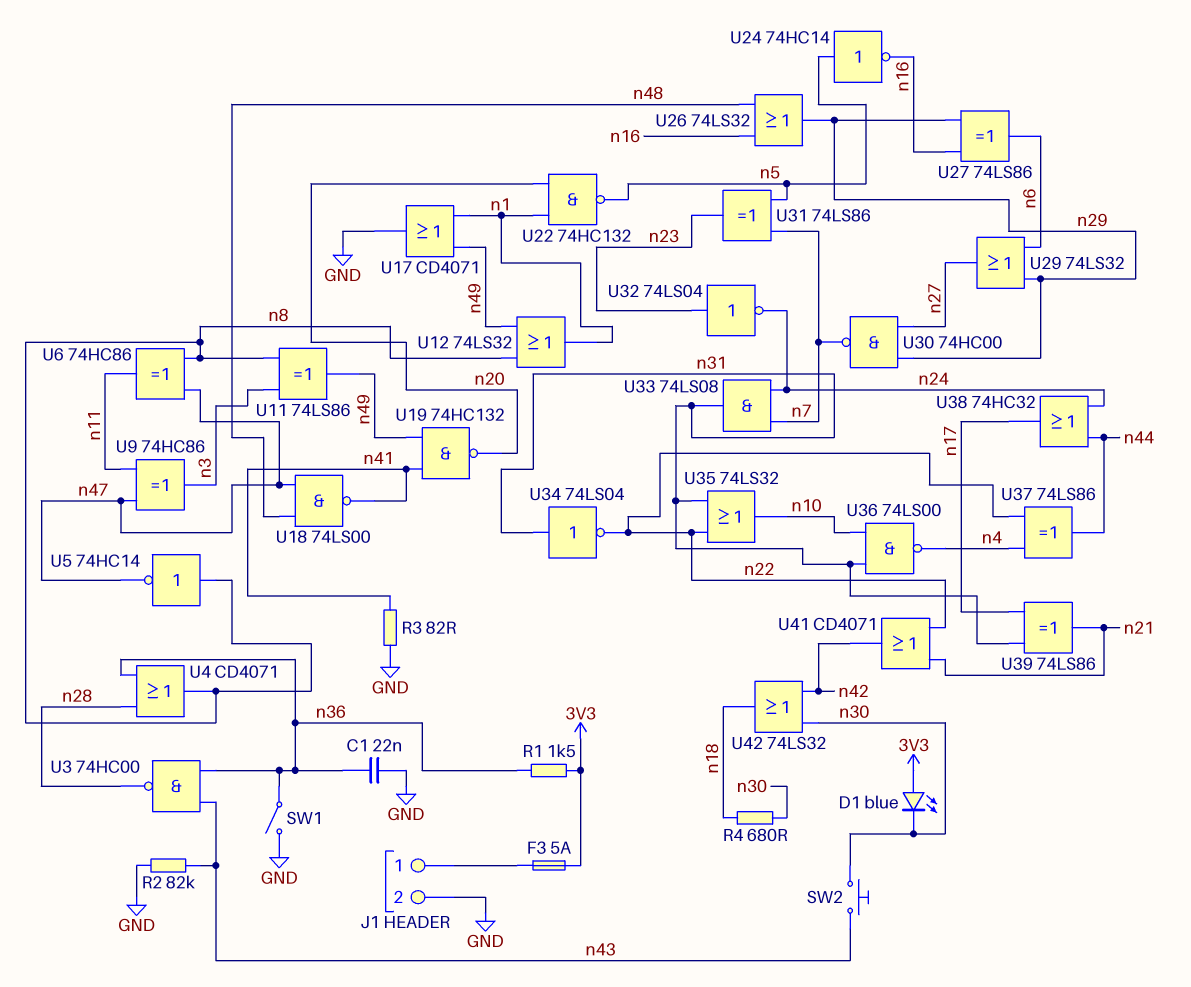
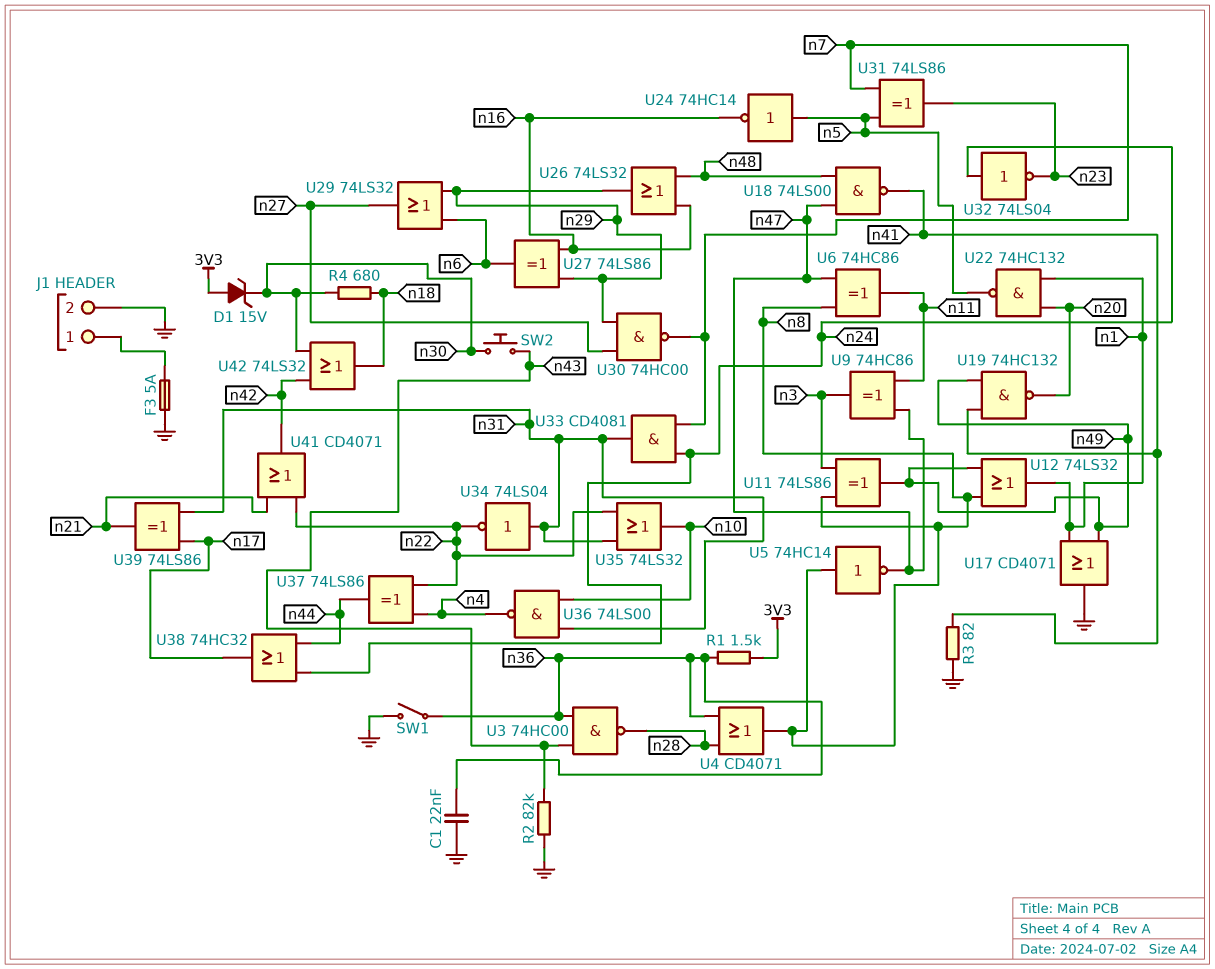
D1: LED blue (A 3V3, K n30) -> zener 15V (A 3V3, K n30)
F3: 5A (3V3, J1/1) -> 5A (GND, J1/1)
U32: NOT 74LS04 (in n23, out n24) -> NOT 74LS04 (in n24, out n23)
U33: AND 74LS08 (in n7, in n24, out n31) -> AND CD4081 (in n7, in n24, out n31)

